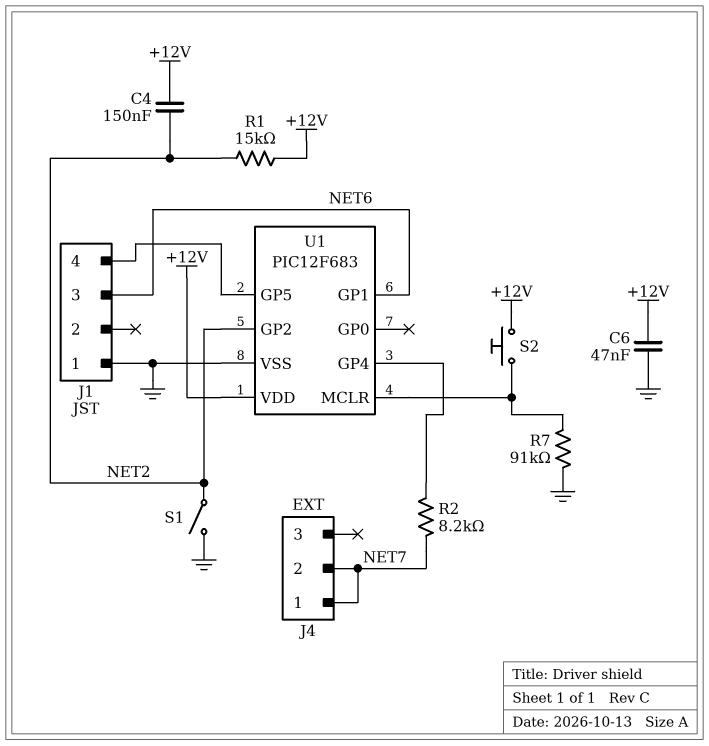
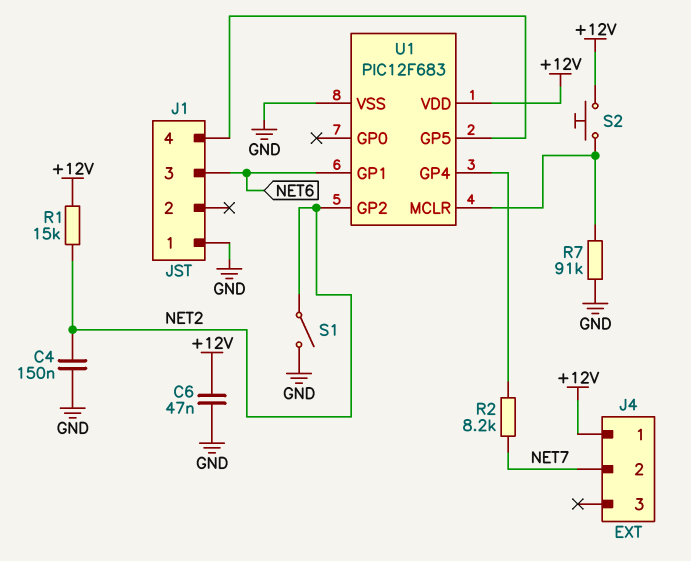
C4: 150nF (+12V, NET2) -> 150nF (GND, NET2)
J4 pin 1: NET7 -> +12V

